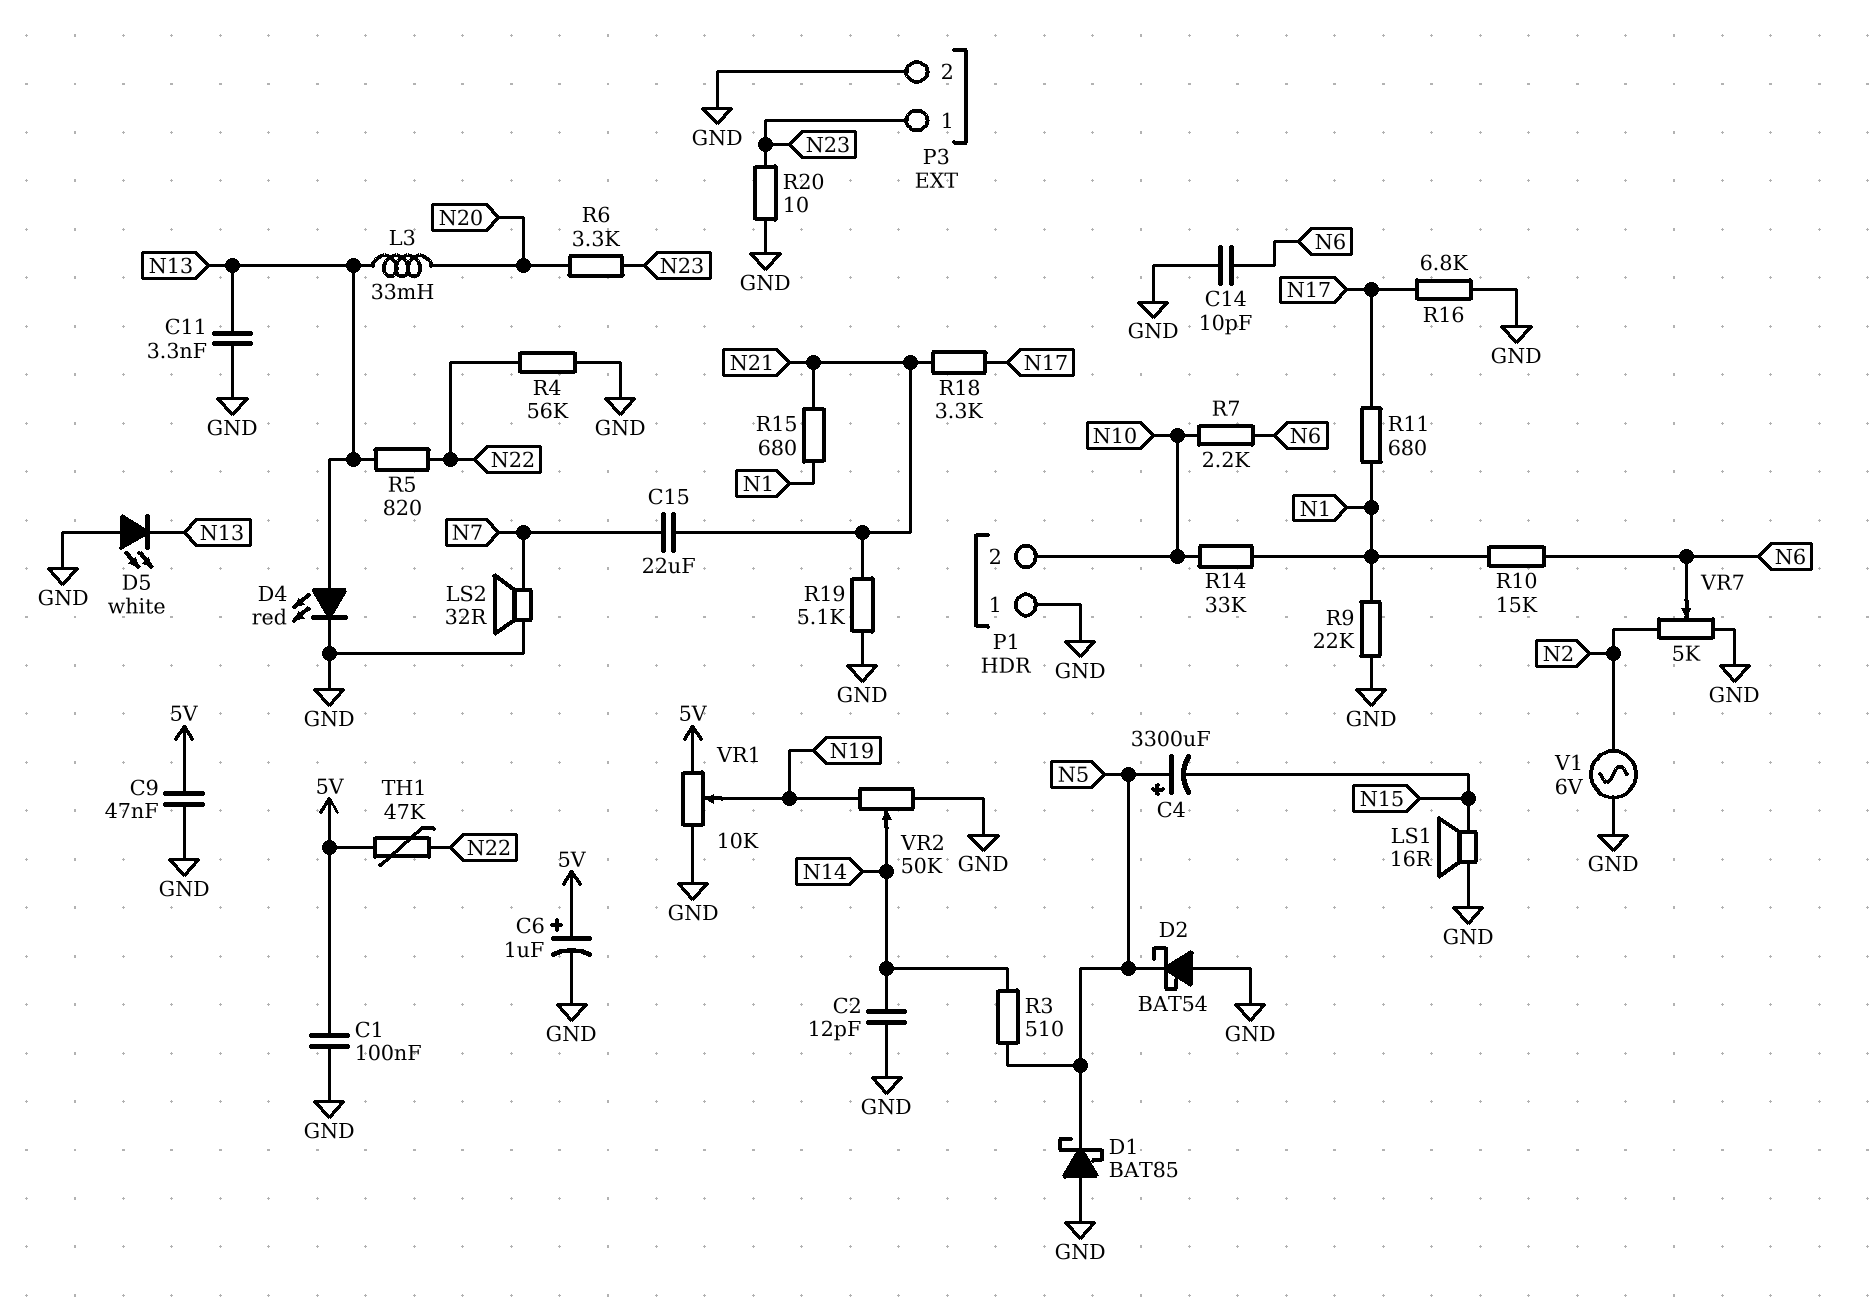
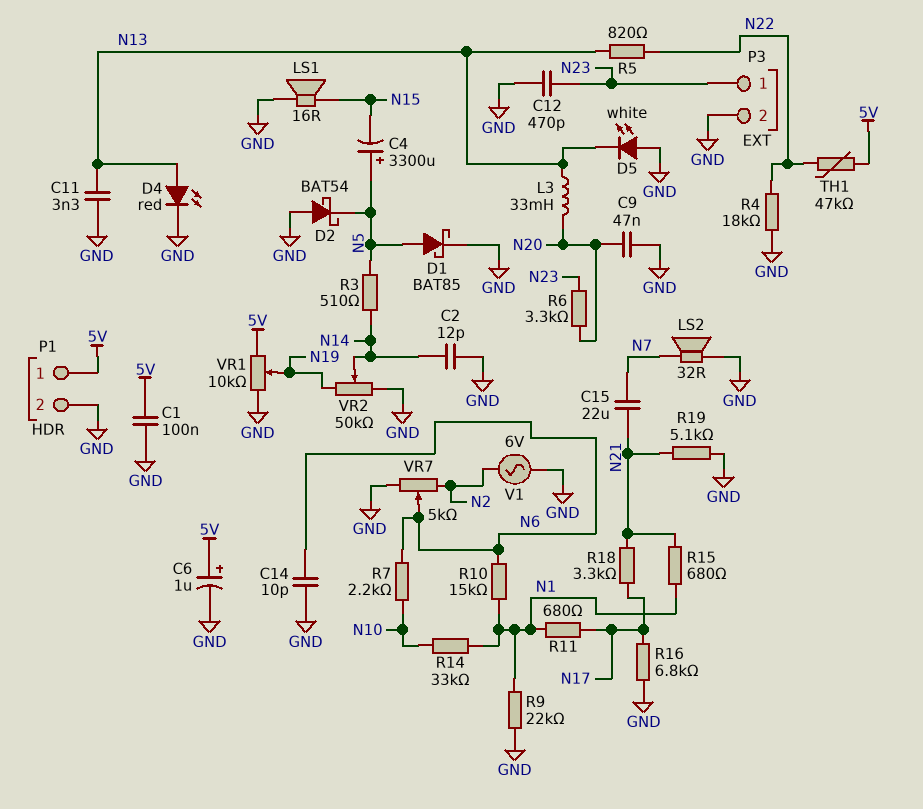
C9: 47nF (5V, GND) -> 47nF (GND, N20)
C12: none -> 470pF (GND, N23)
D1: schottky BAT85 (A GND, K N5) -> schottky BAT85 (A N5, K GND)
P1 pin 1: GND -> 5V
P1 pin 2: N10 -> GND
R4: 56k (GND, N22) -> 18k (GND, N22)
R20: 10 (GND, N23) -> none

